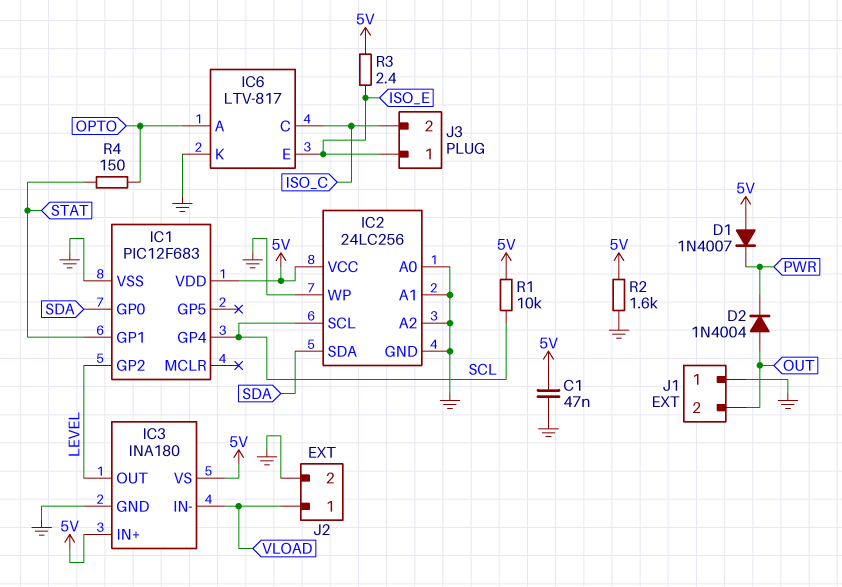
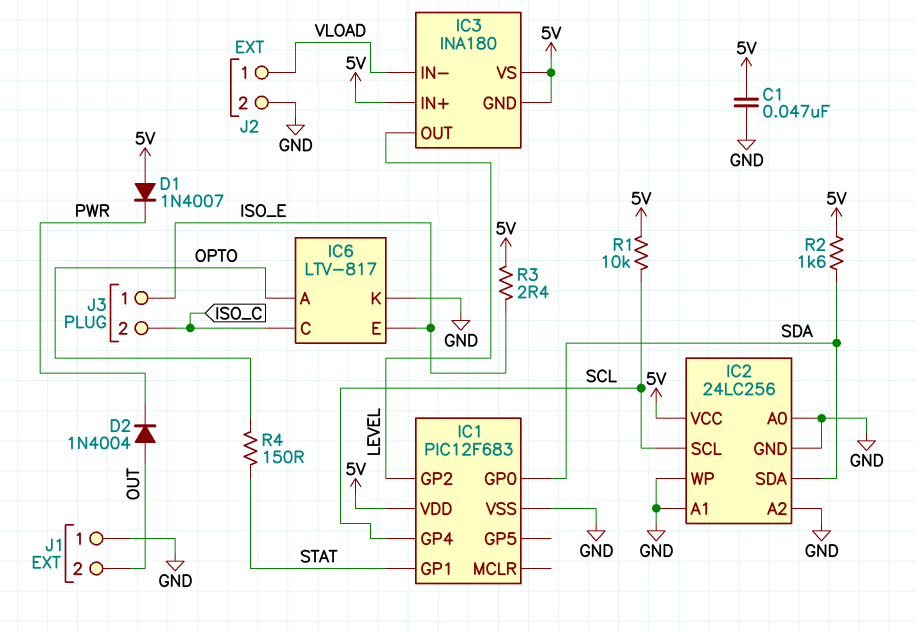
IC3 pin GND: GND -> 5V
R2: 1.6k (5V, GND) -> 1.6k (5V, SDA)

